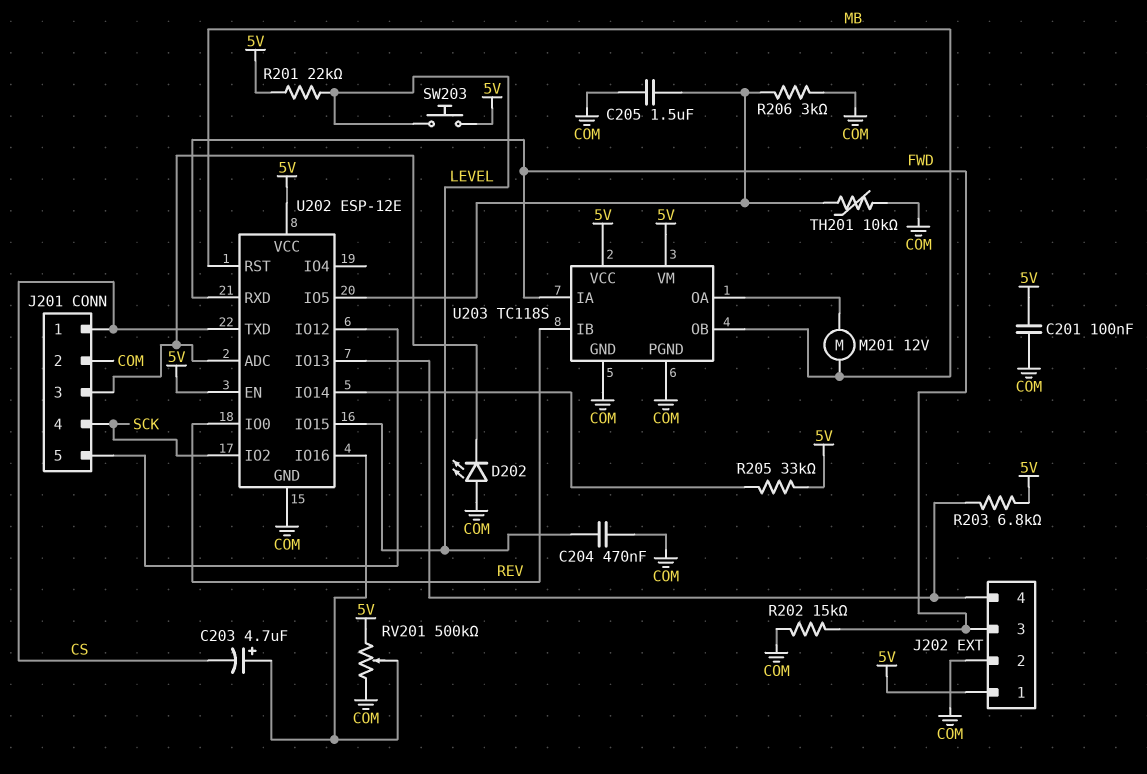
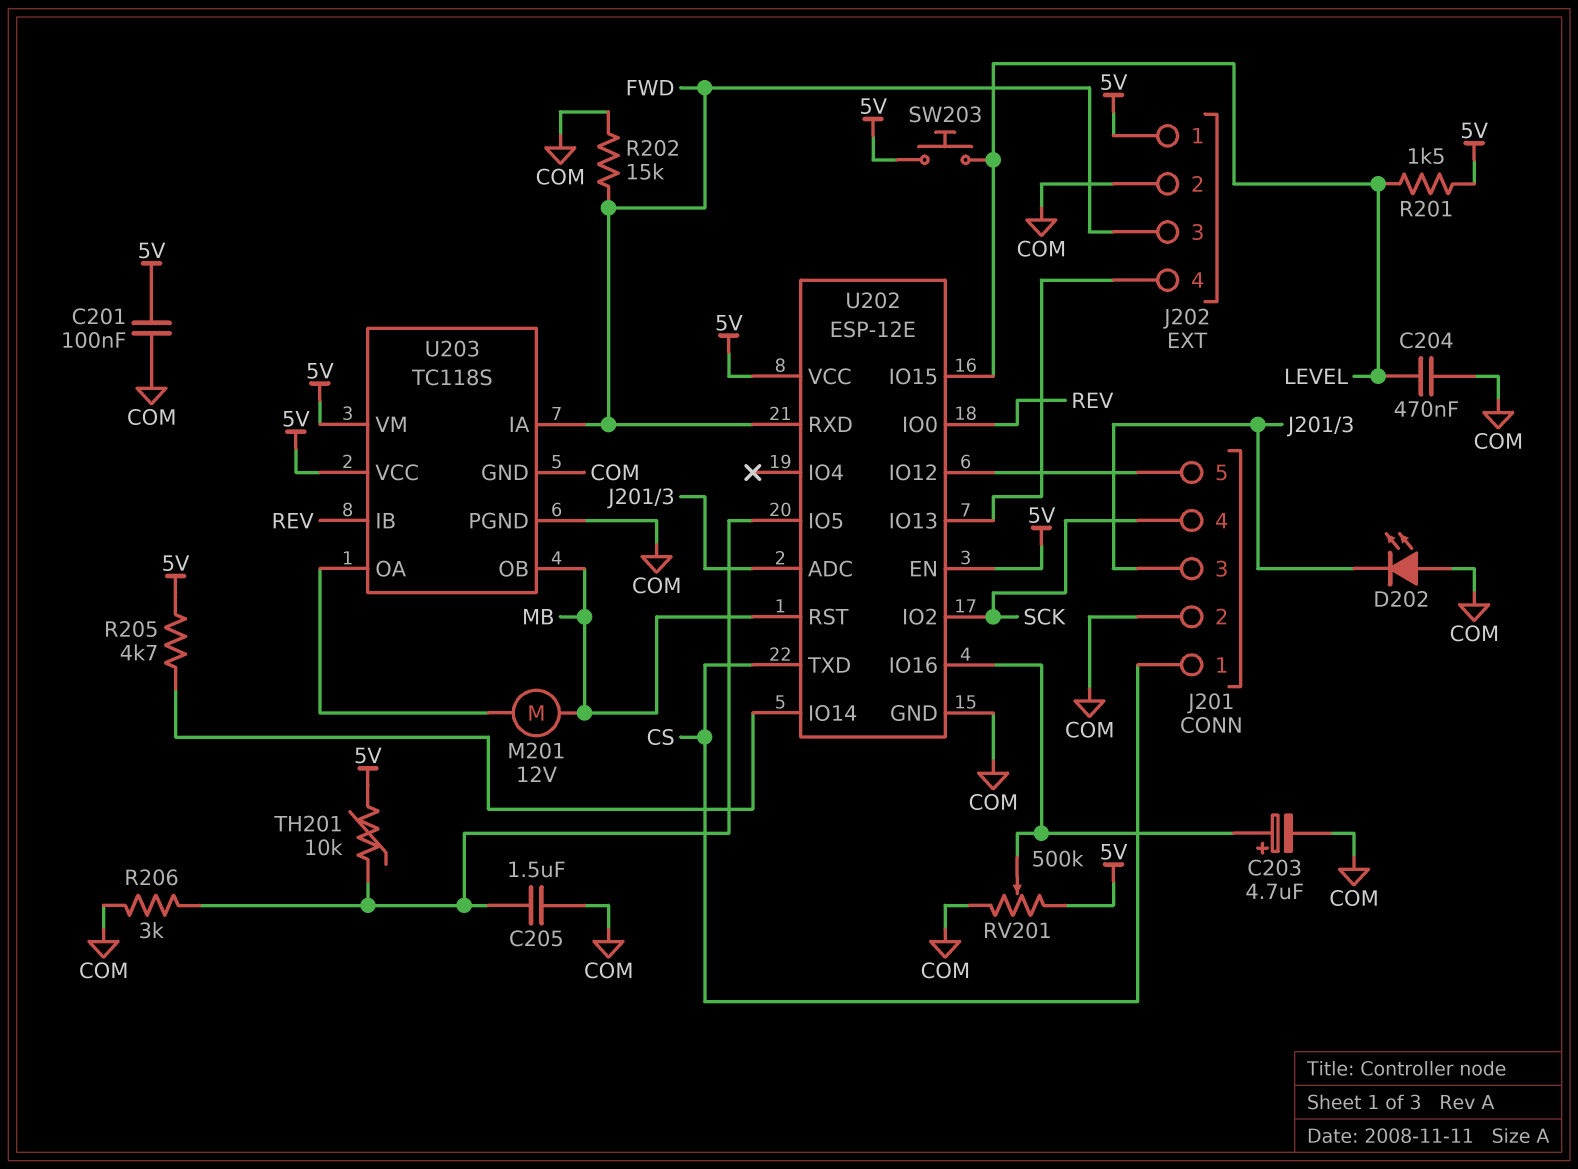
C203: 4.7uF (plus U202/IO16, minus CS) -> 4.7uF (plus U202/IO16, minus COM)
R201: 22k (5V, LEVEL) -> 1.5k (5V, LEVEL)
R203: 6.8k (5V, J202/4) -> none
R205: 33k (5V, U202/IO14) -> 4.7k (5V, U202/IO14)
TH201: 10k (COM, U202/IO5) -> 10k (5V, U202/IO5)

